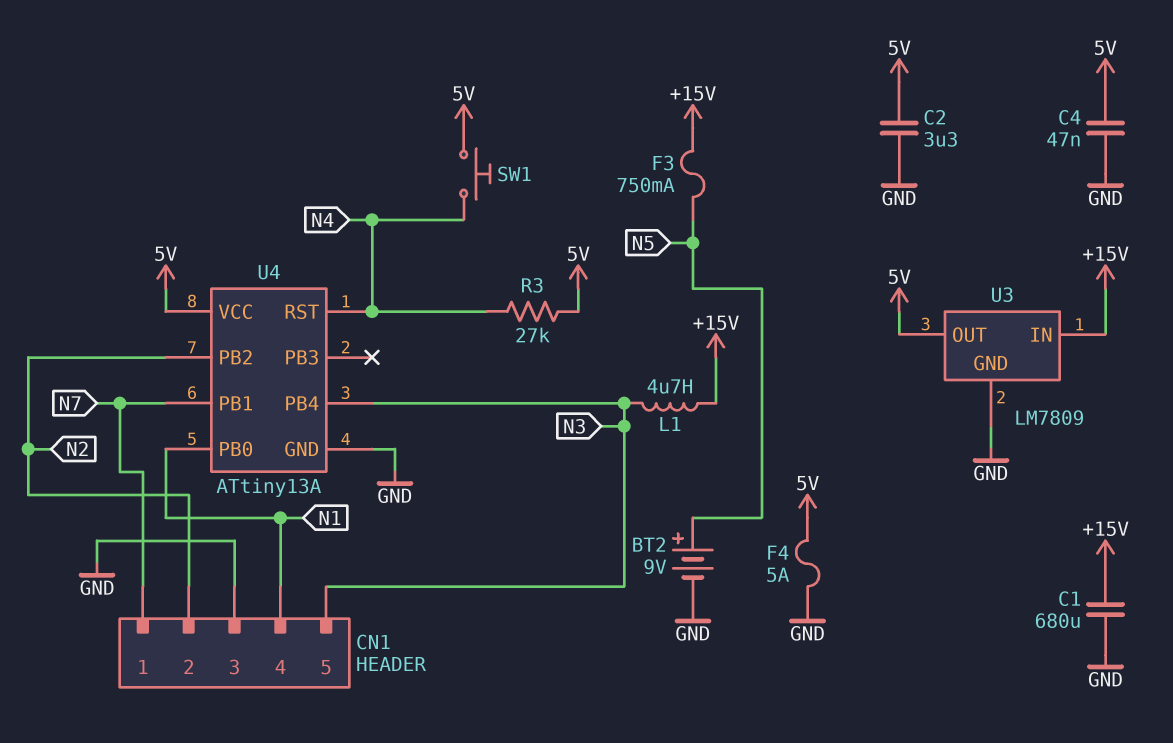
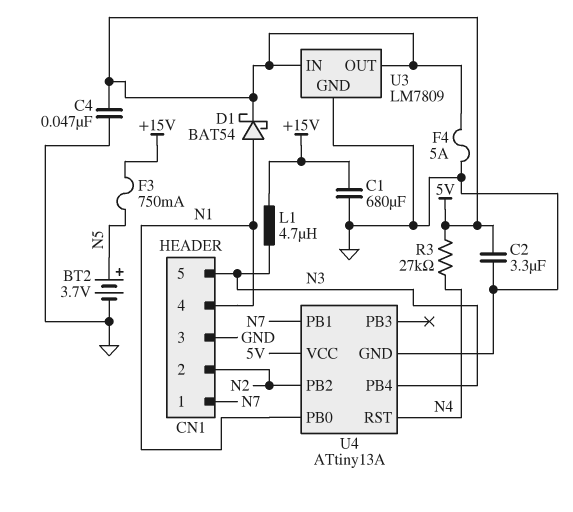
BT2: 9V (plus N5, minus GND) -> 3.7V (plus N5, minus GND)
D1: none -> schottky BAT54 (A N1, K 5V)
SW1: button (5V, N4) -> none
U3 pin IN: +15V -> 5V

